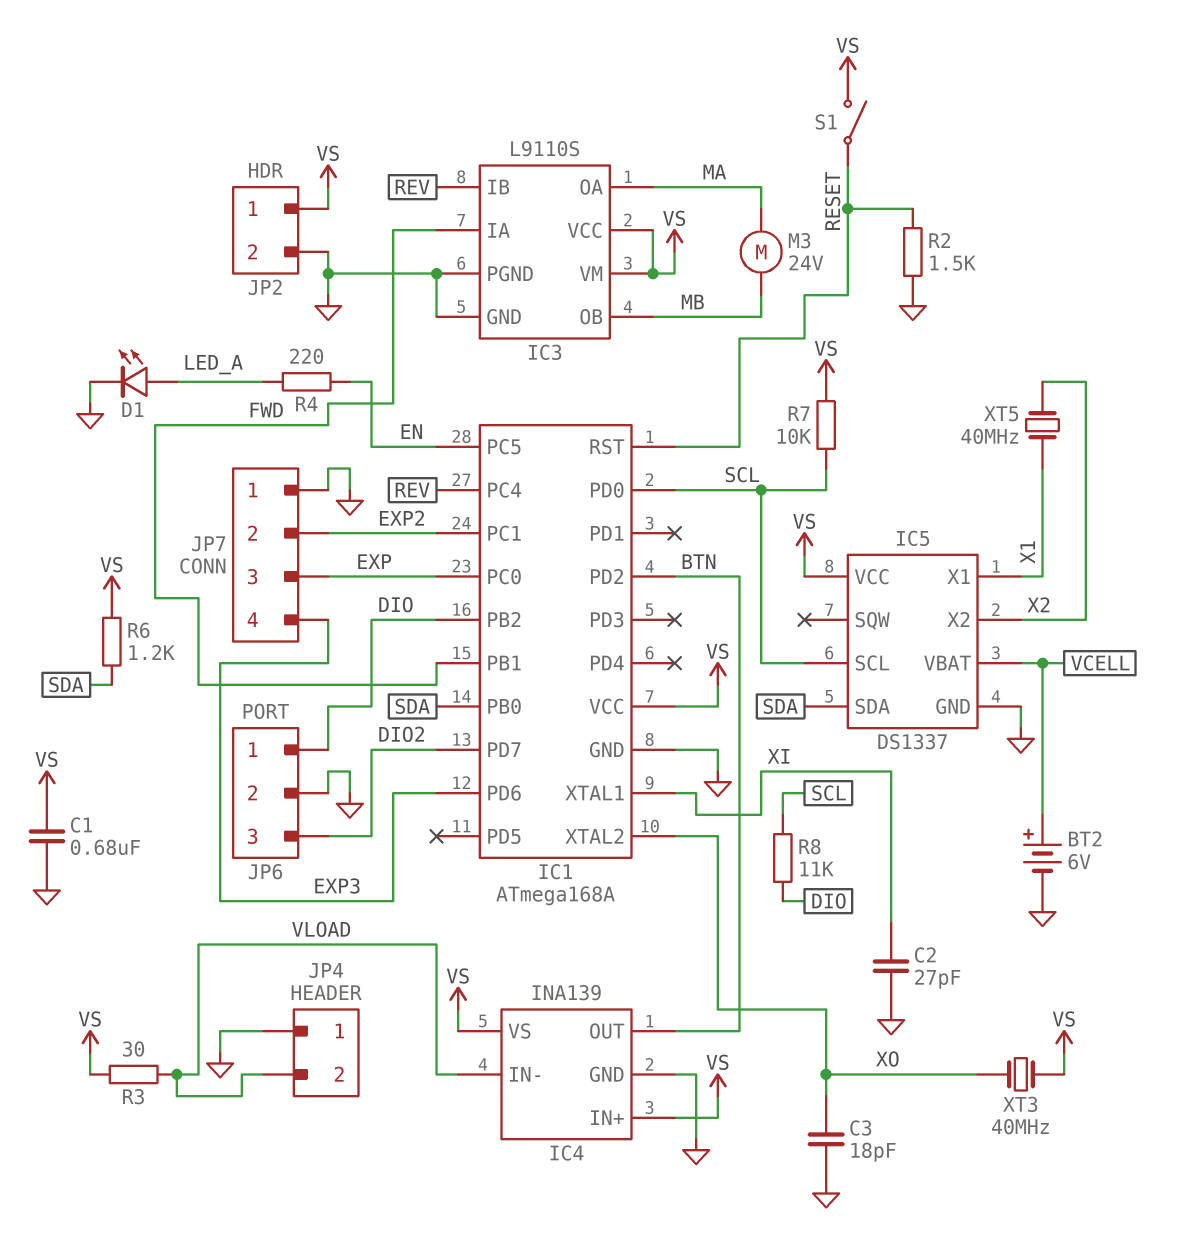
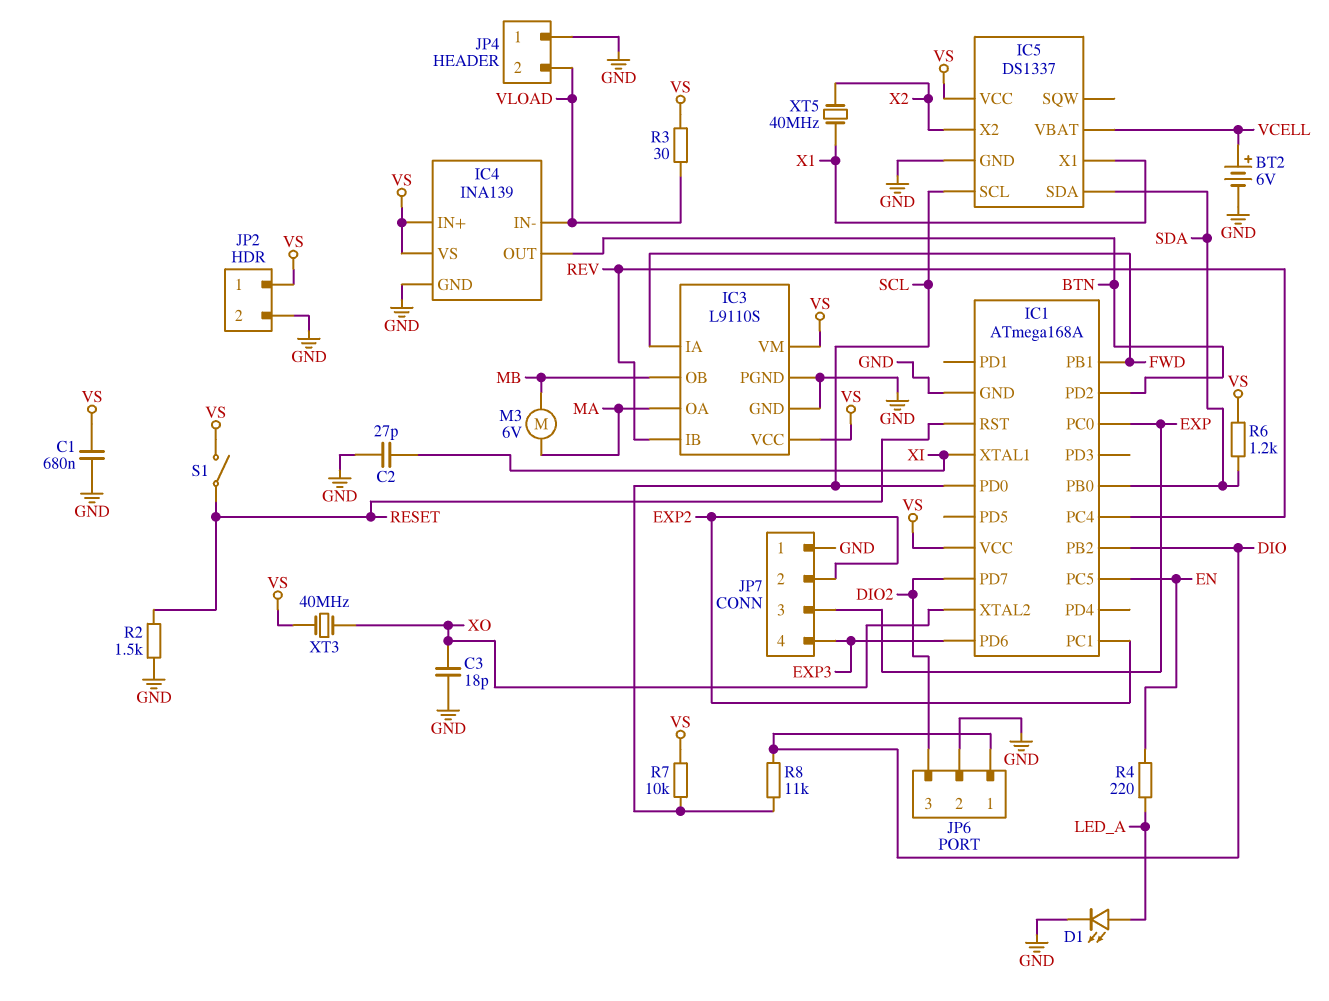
M3: motor 24V (MA, MB) -> motor 6V (MA, MB)

